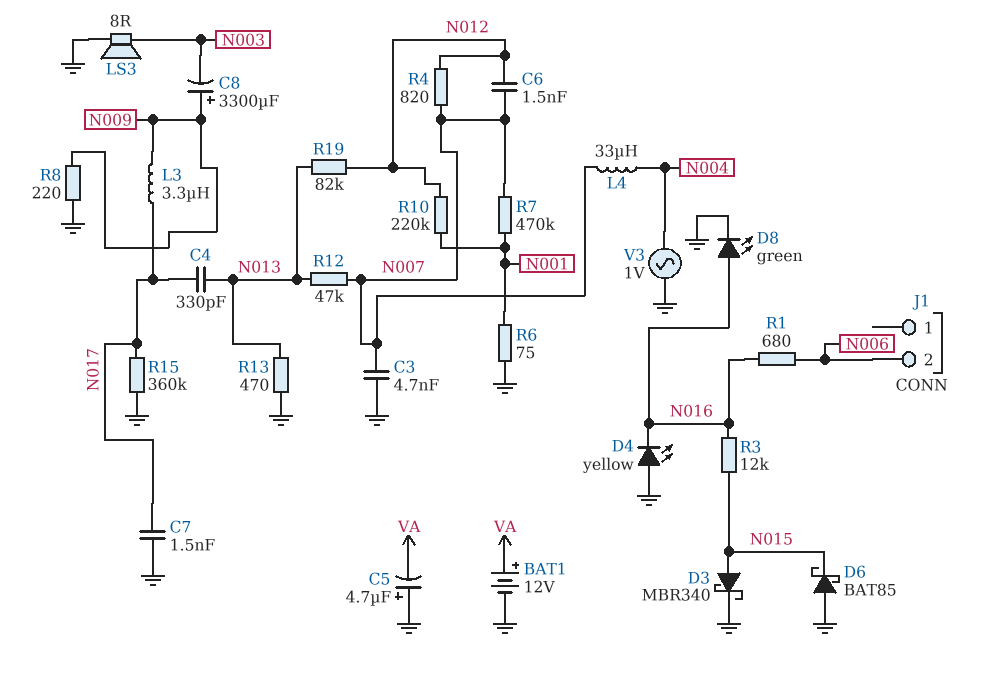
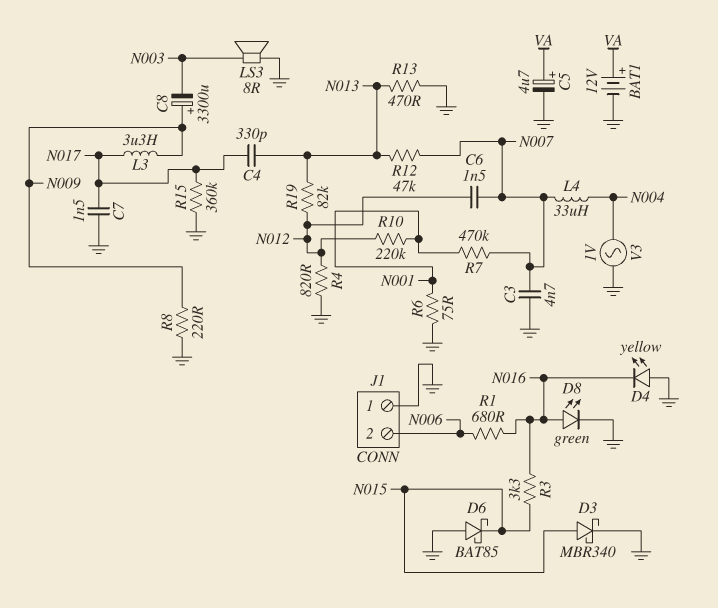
C5: 4.7uF (plus GND, minus VA) -> 4.7uF (plus VA, minus GND)
J1 pin 1: none -> GND
R3: 12k (N015, N016) -> 3.3k (N015, N016)
R4: 820 (N007, N012) -> 820 (GND, N012)

